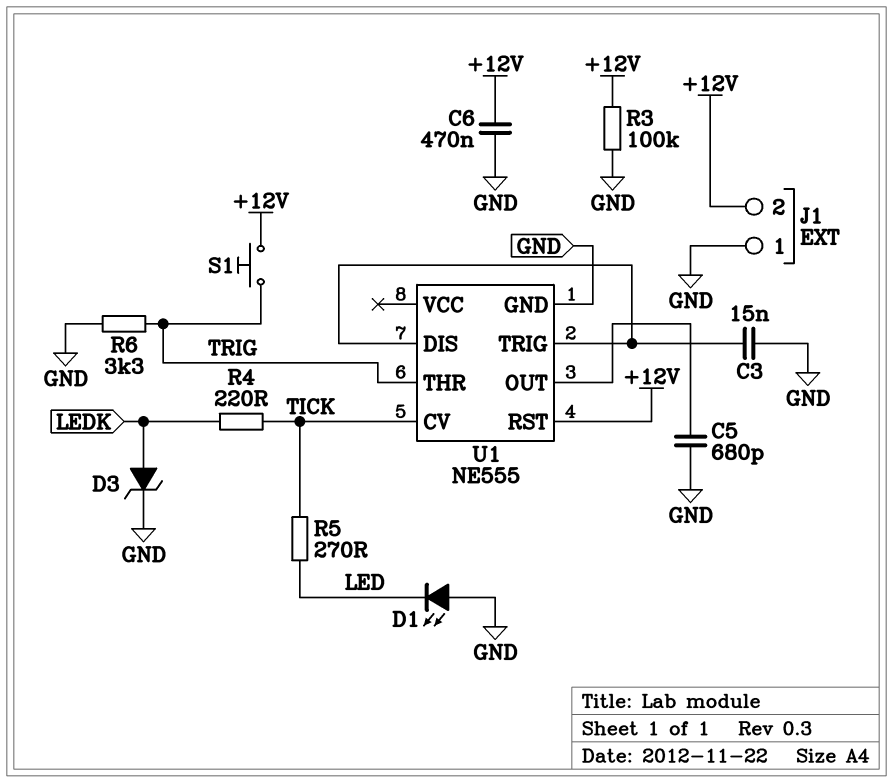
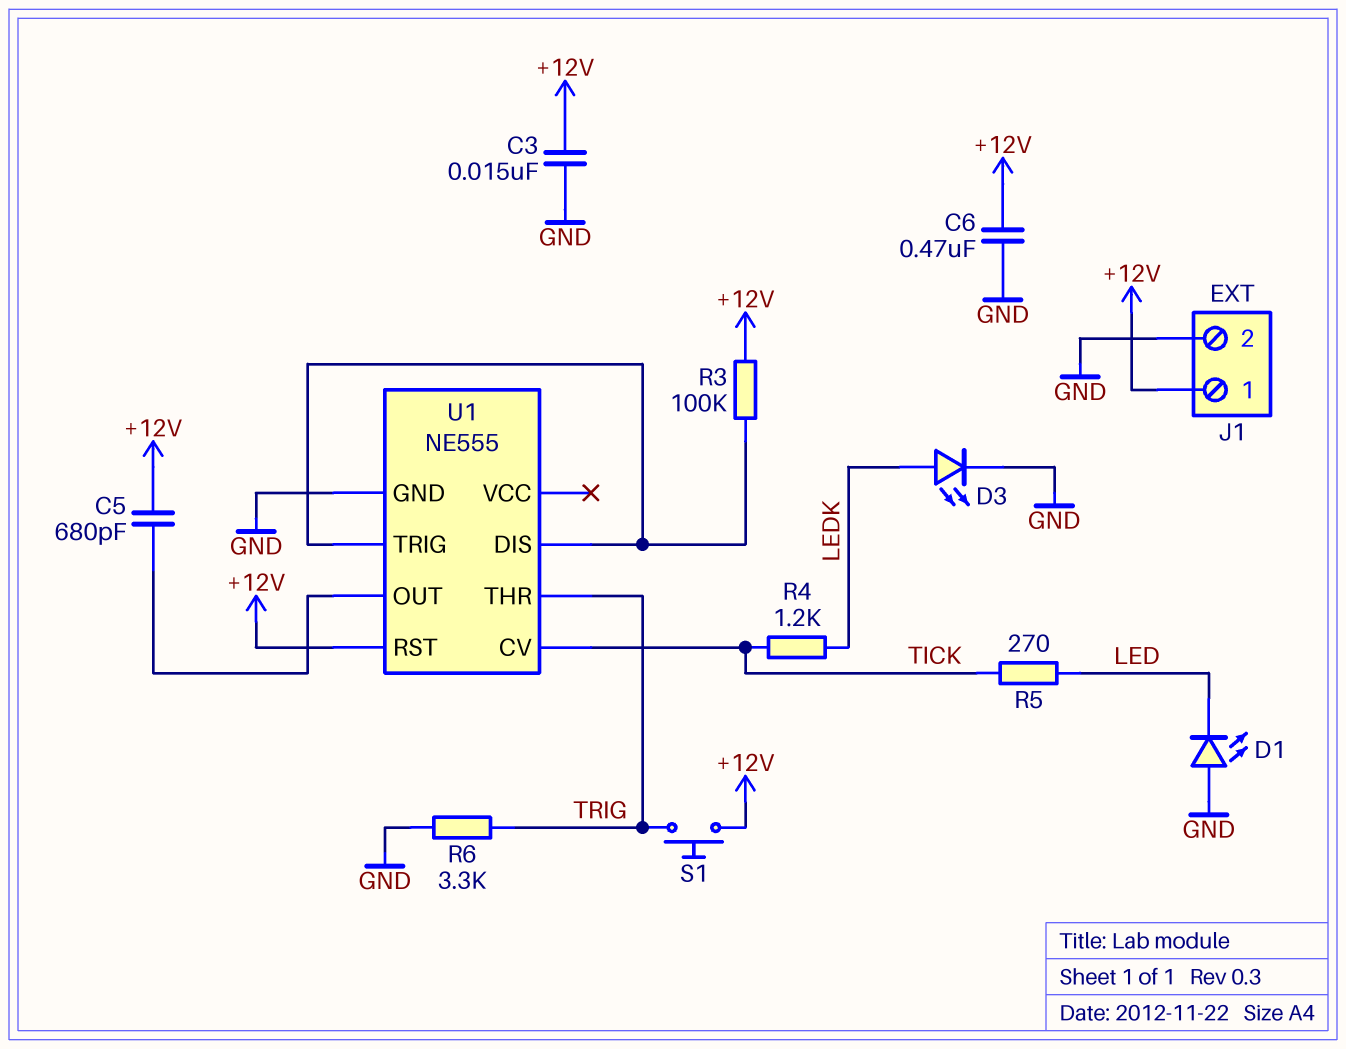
C3: 15nF (GND, U1/DIS) -> 15nF (+12V, GND)
C5: 680pF (GND, U1/OUT) -> 680pF (+12V, U1/OUT)
D3: zener (A LEDK, K GND) -> LED (A LEDK, K GND)
J1 pin 1: GND -> +12V
J1 pin 2: +12V -> GND
R3: 100k (+12V, GND) -> 100k (+12V, U1/DIS)
R4: 220 (LEDK, TICK) -> 1.2k (LEDK, TICK)

